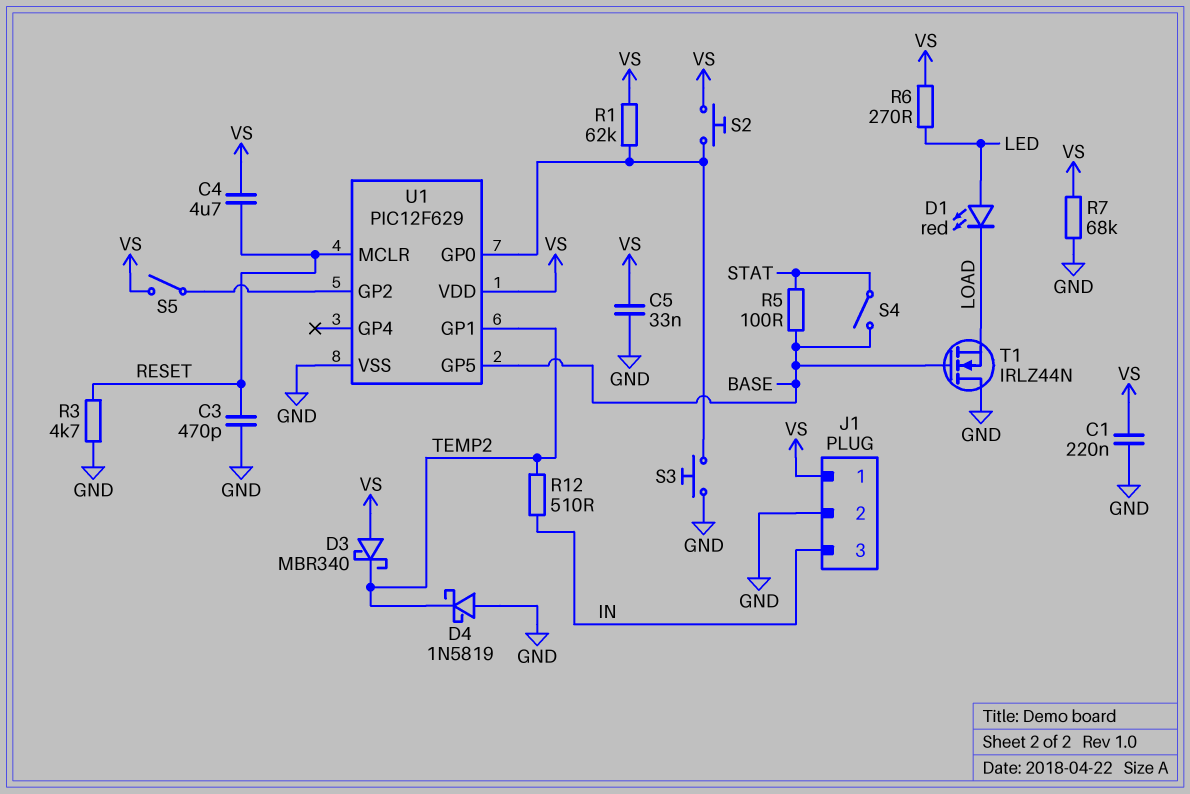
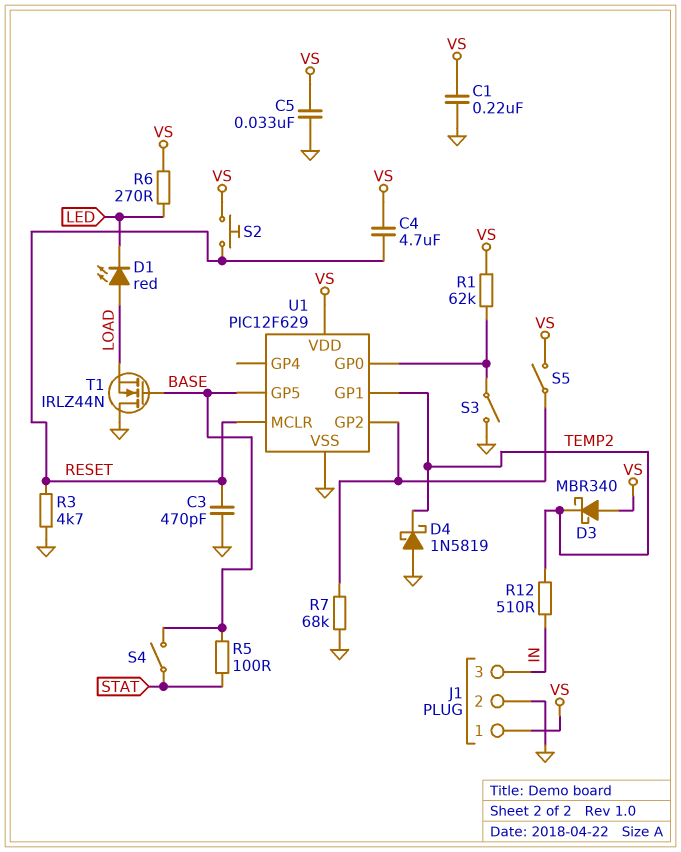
D1: LED red (A LED, K LOAD) -> LED red (A LOAD, K LED)
R7: 68k (GND, VS) -> 68k (GND, U1/GP2)
S2: button (U1/GP0, VS) -> button (RESET, VS)
S3: button (GND, U1/GP0) -> switch (GND, U1/GP0)

